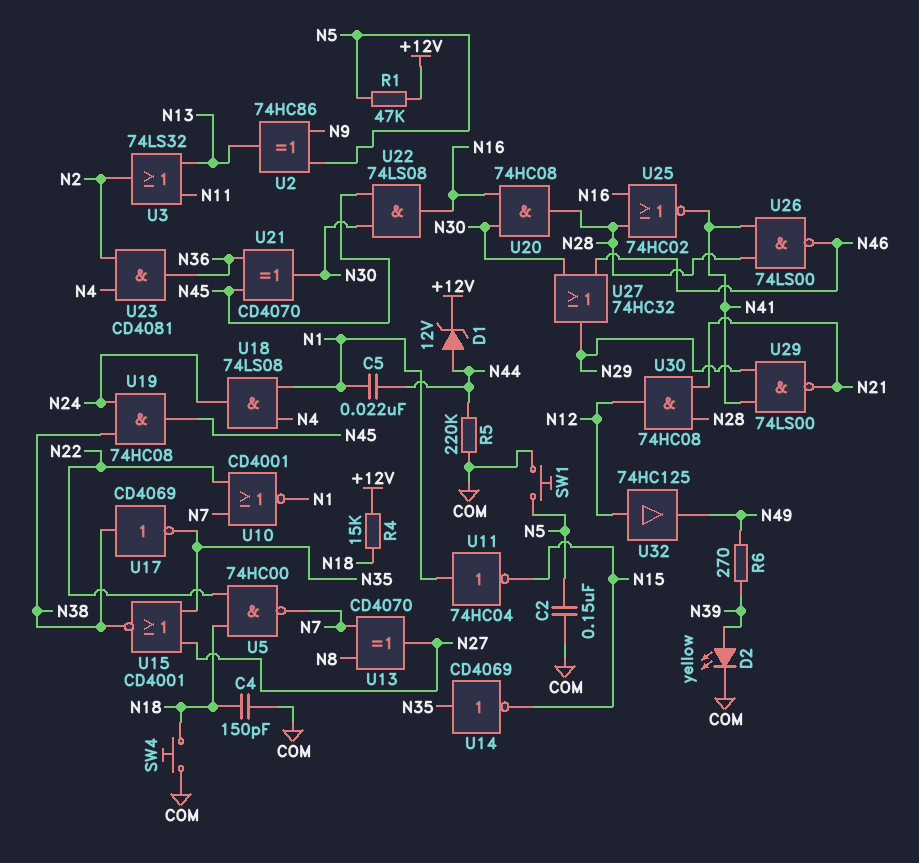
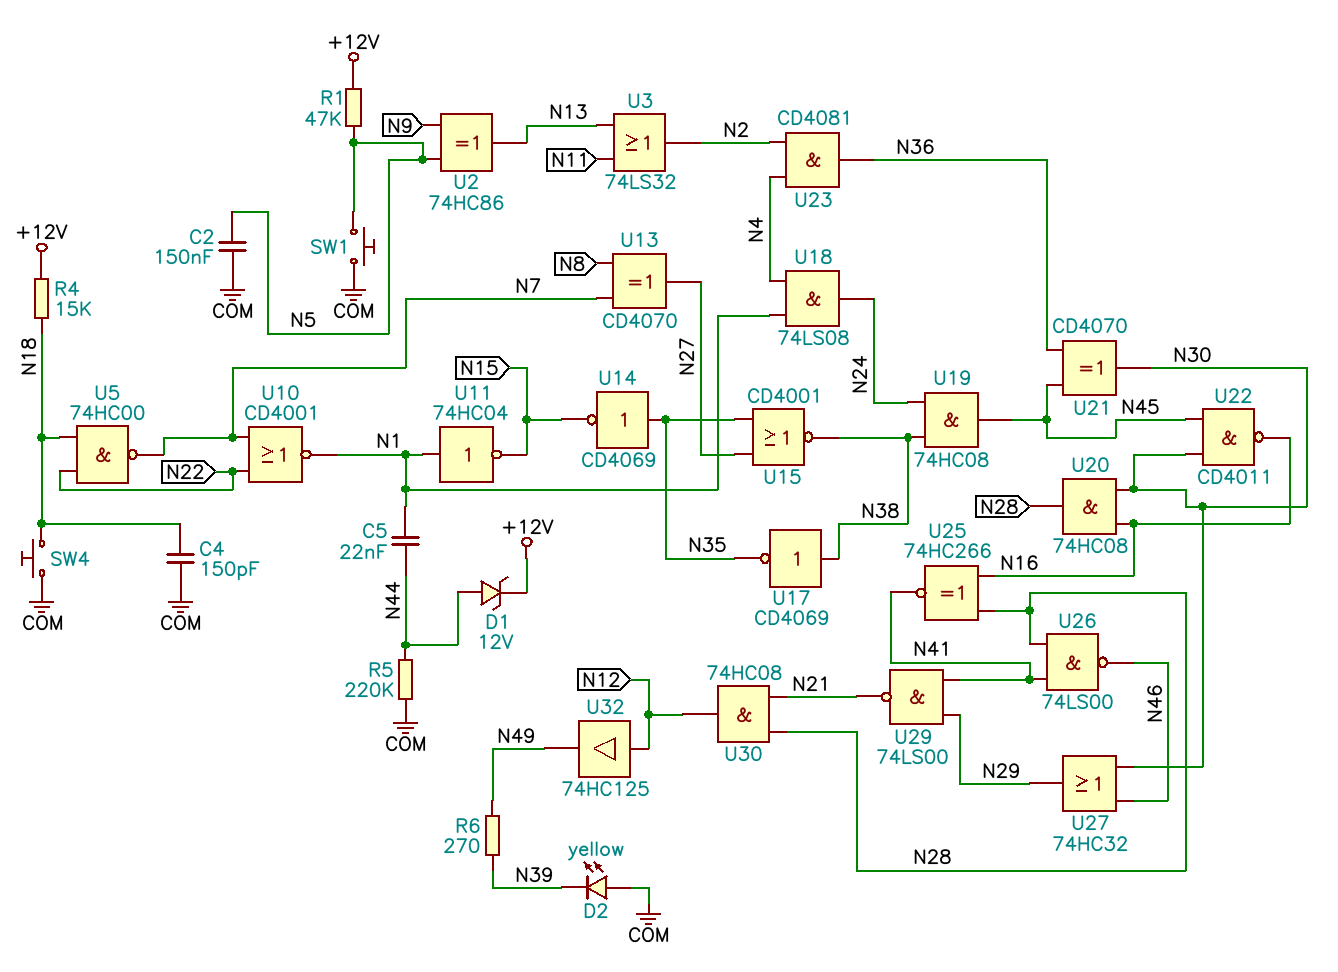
D2: LED yellow (A N39, K COM) -> LED yellow (A COM, K N39)
U22: AND 74LS08 (in N30, in N45, out N16) -> NAND CD4011 (in N30, in N45, out N16)
U25: NOR 74HC02 (in N16, in N28, out N41) -> XNOR 74HC266 (in N16, in N28, out N41)

